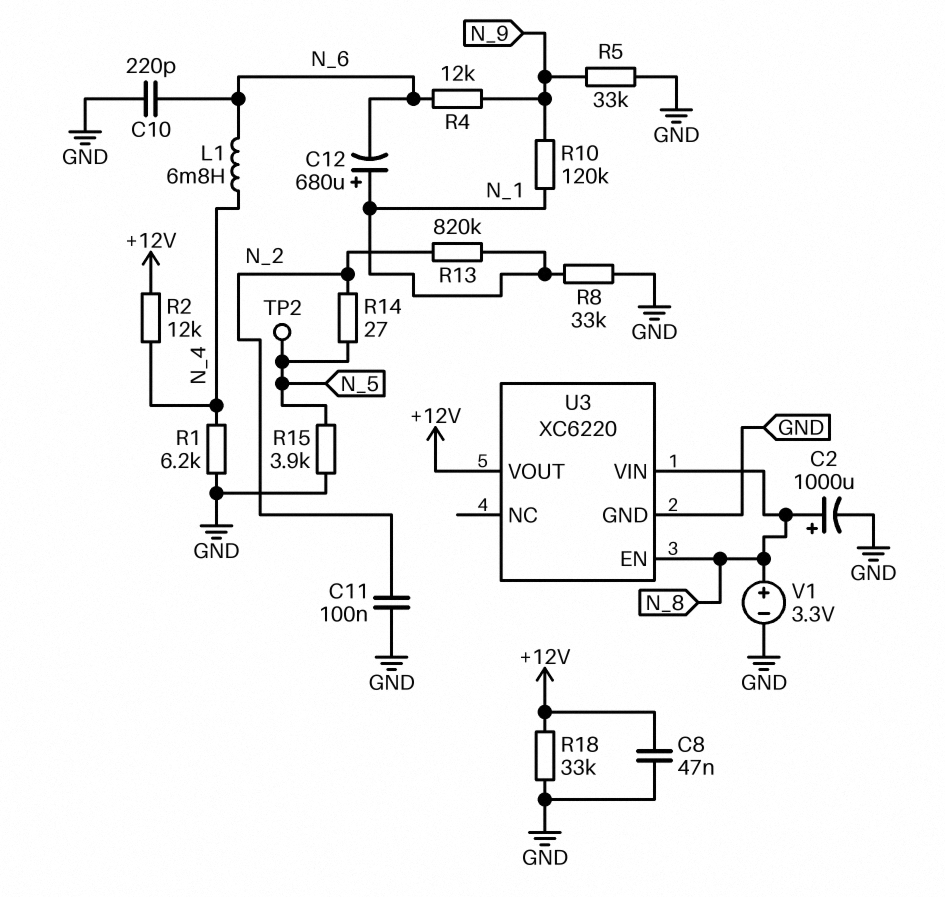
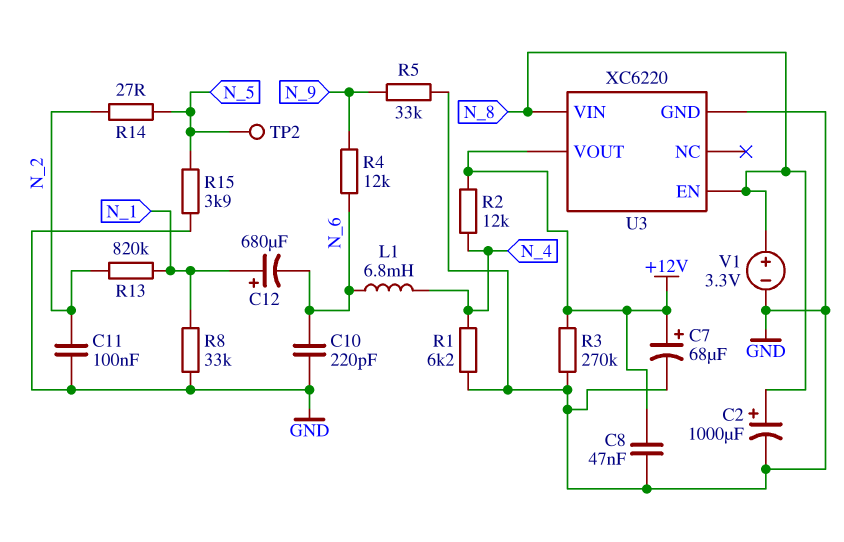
C7: none -> 68uF (plus +12V, minus GND)
R3: none -> 270k (+12V, GND)
R10: 120k (N_1, N_9) -> none
R18: 33k (+12V, GND) -> none

